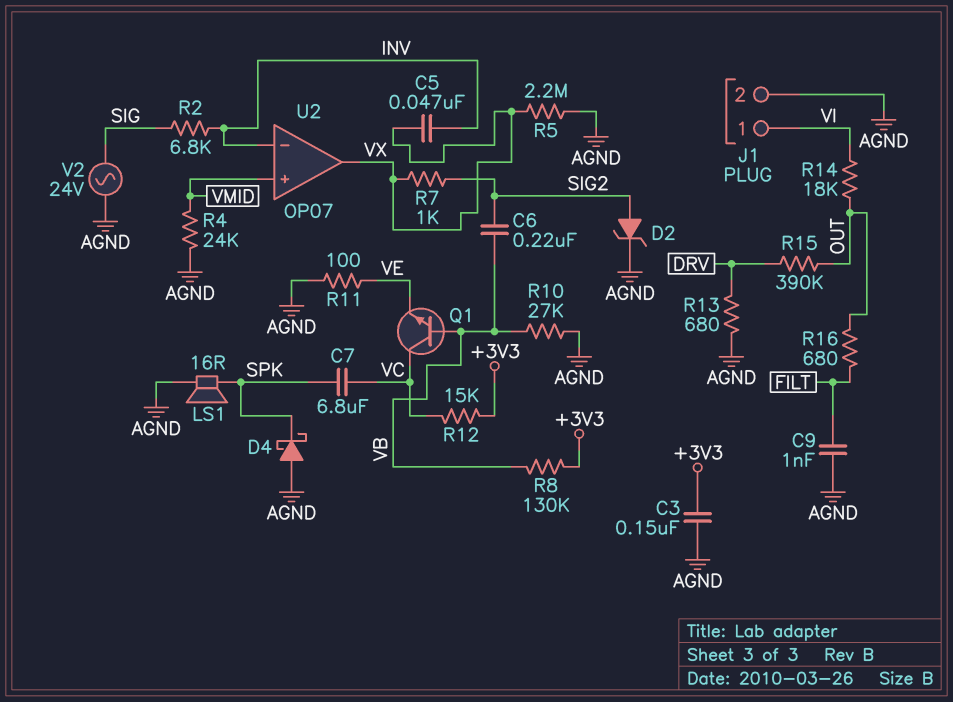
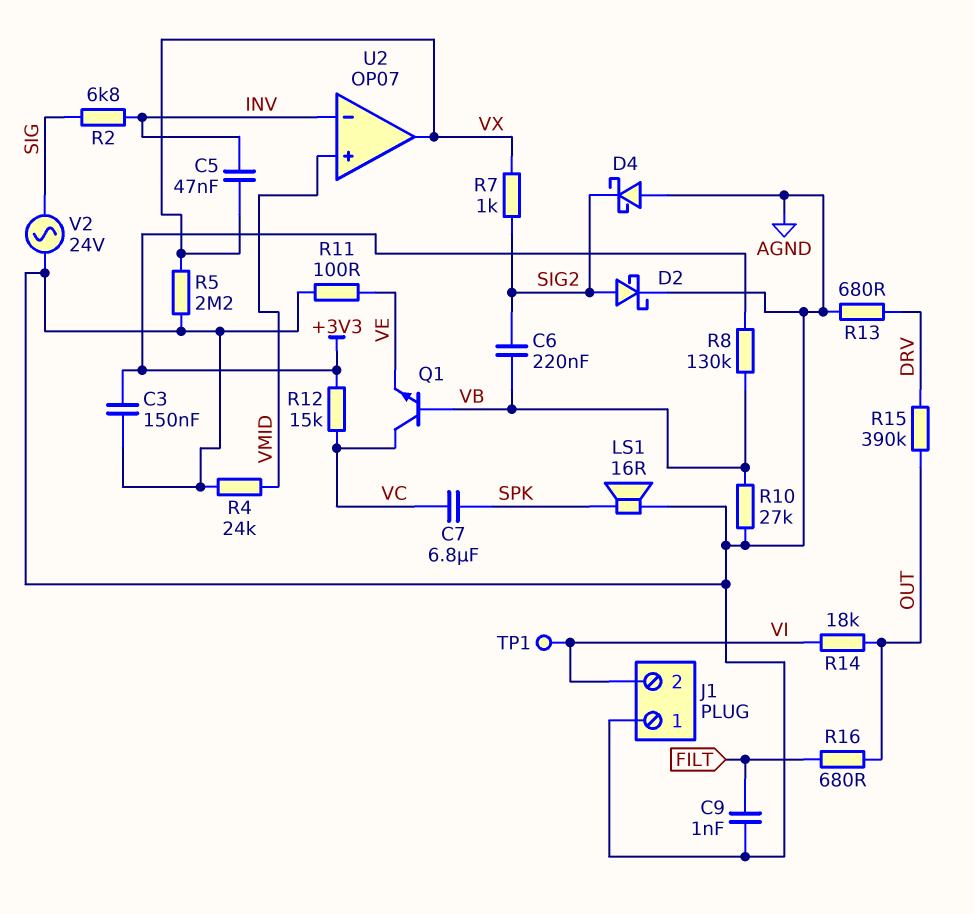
D2: zener (A SIG2, K AGND) -> schottky (A SIG2, K AGND)
D4: schottky (A AGND, K SPK) -> schottky (A AGND, K SIG2)
J1 pin 1: VI -> AGND
J1 pin 2: AGND -> VI
TP1: none -> test point (VI)

